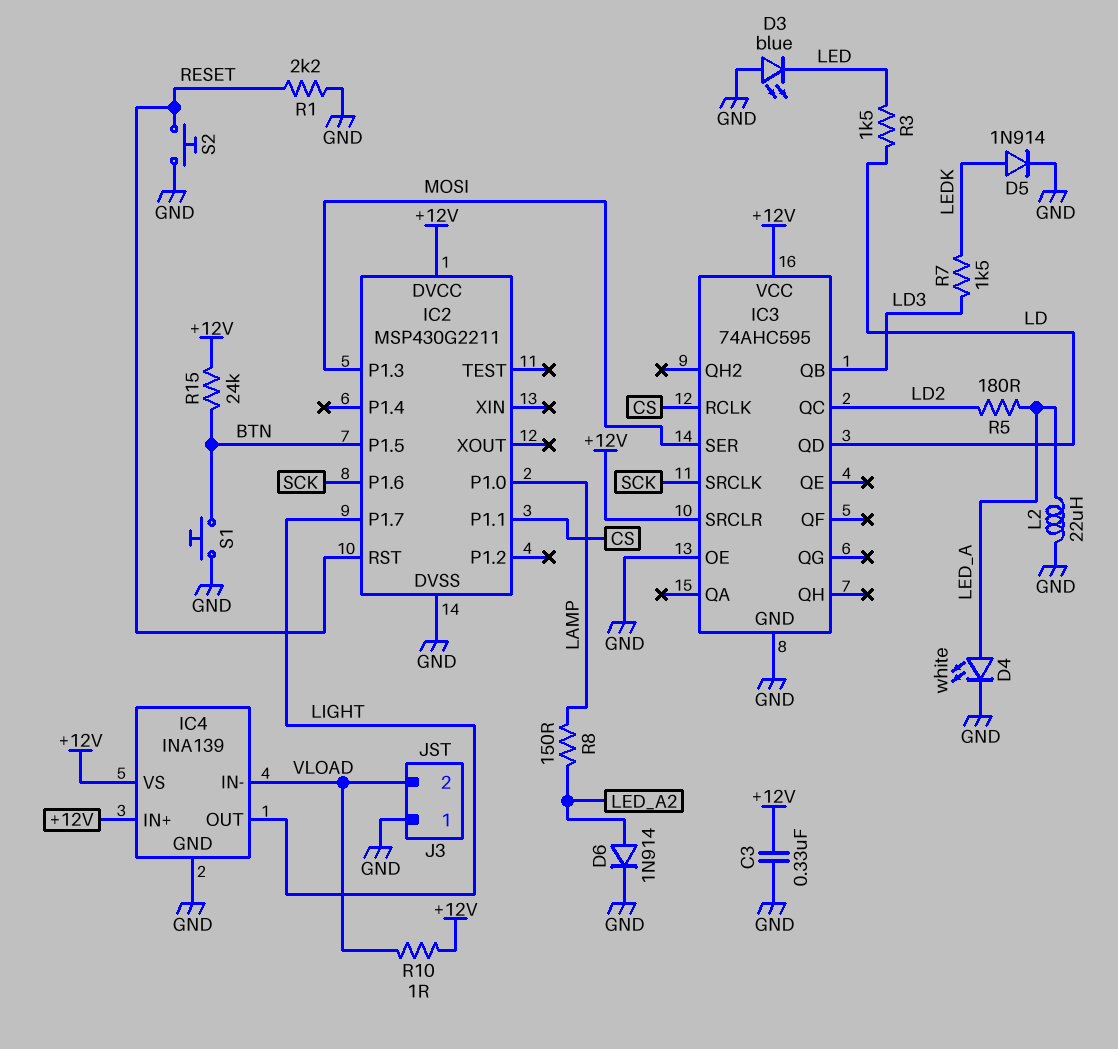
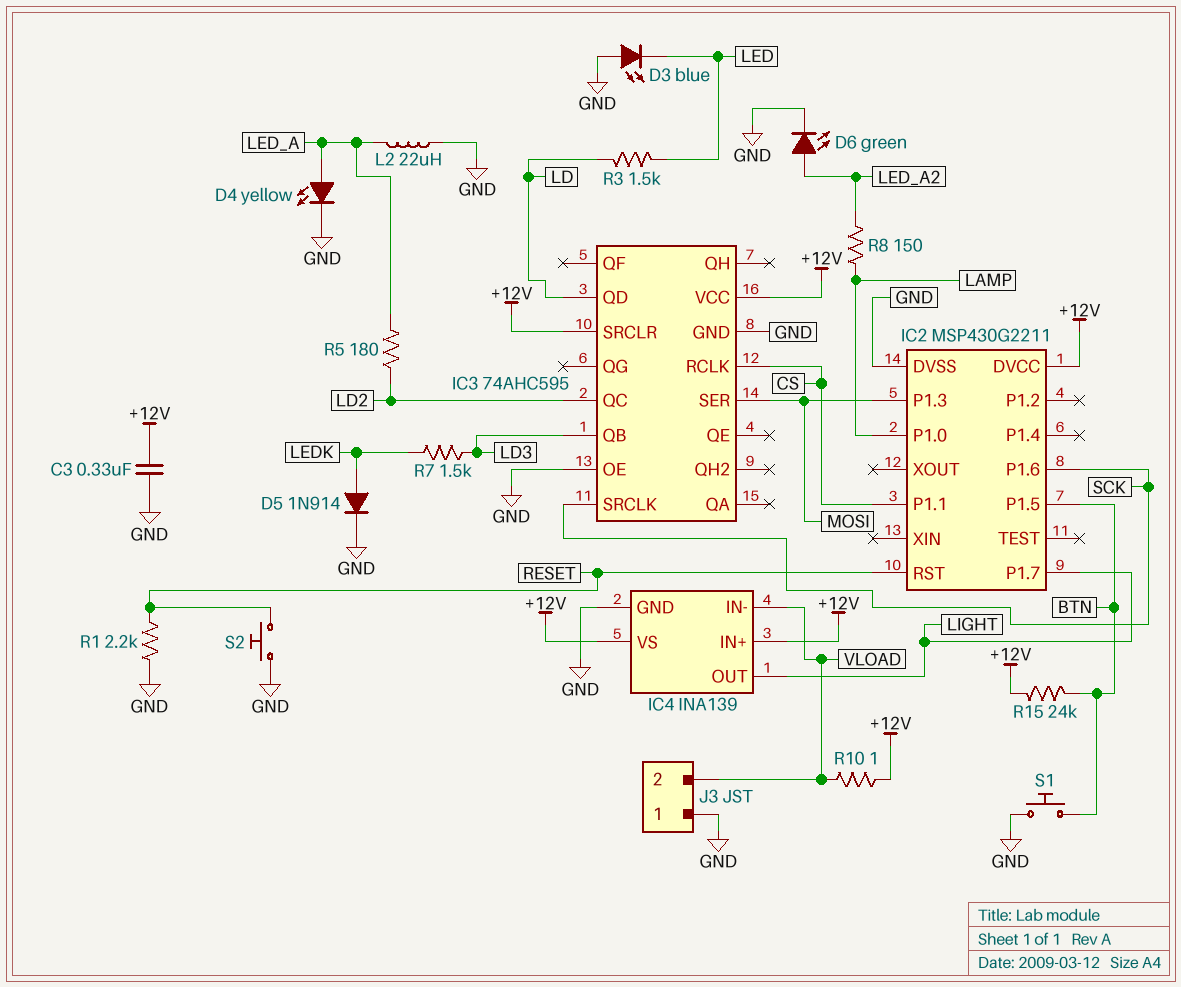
D4: LED white (A LED_A, K GND) -> LED yellow (A LED_A, K GND)
D6: diode 1N914 (A LED_A2, K GND) -> LED green (A LED_A2, K GND)

